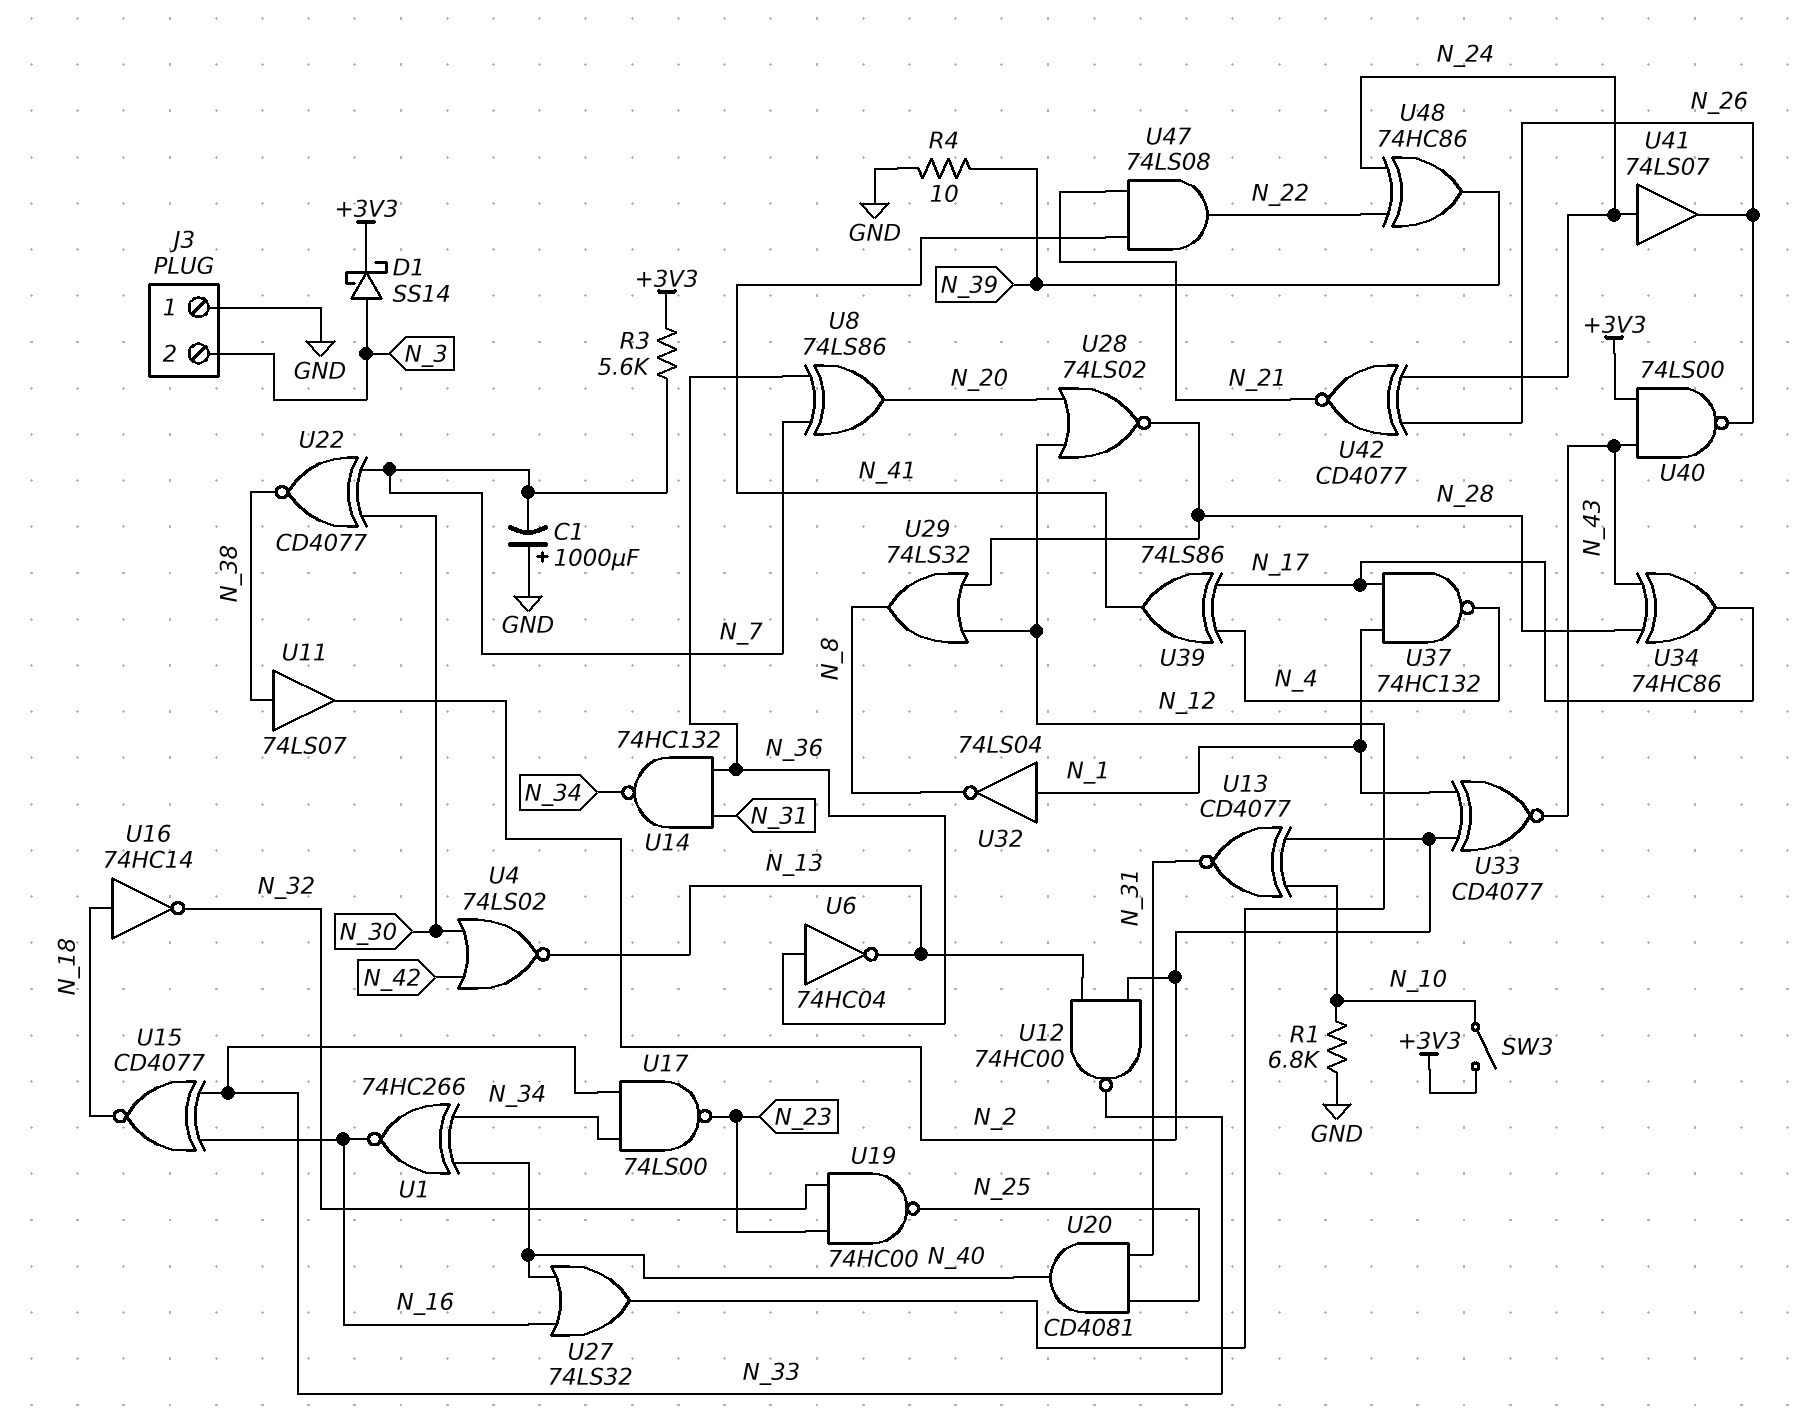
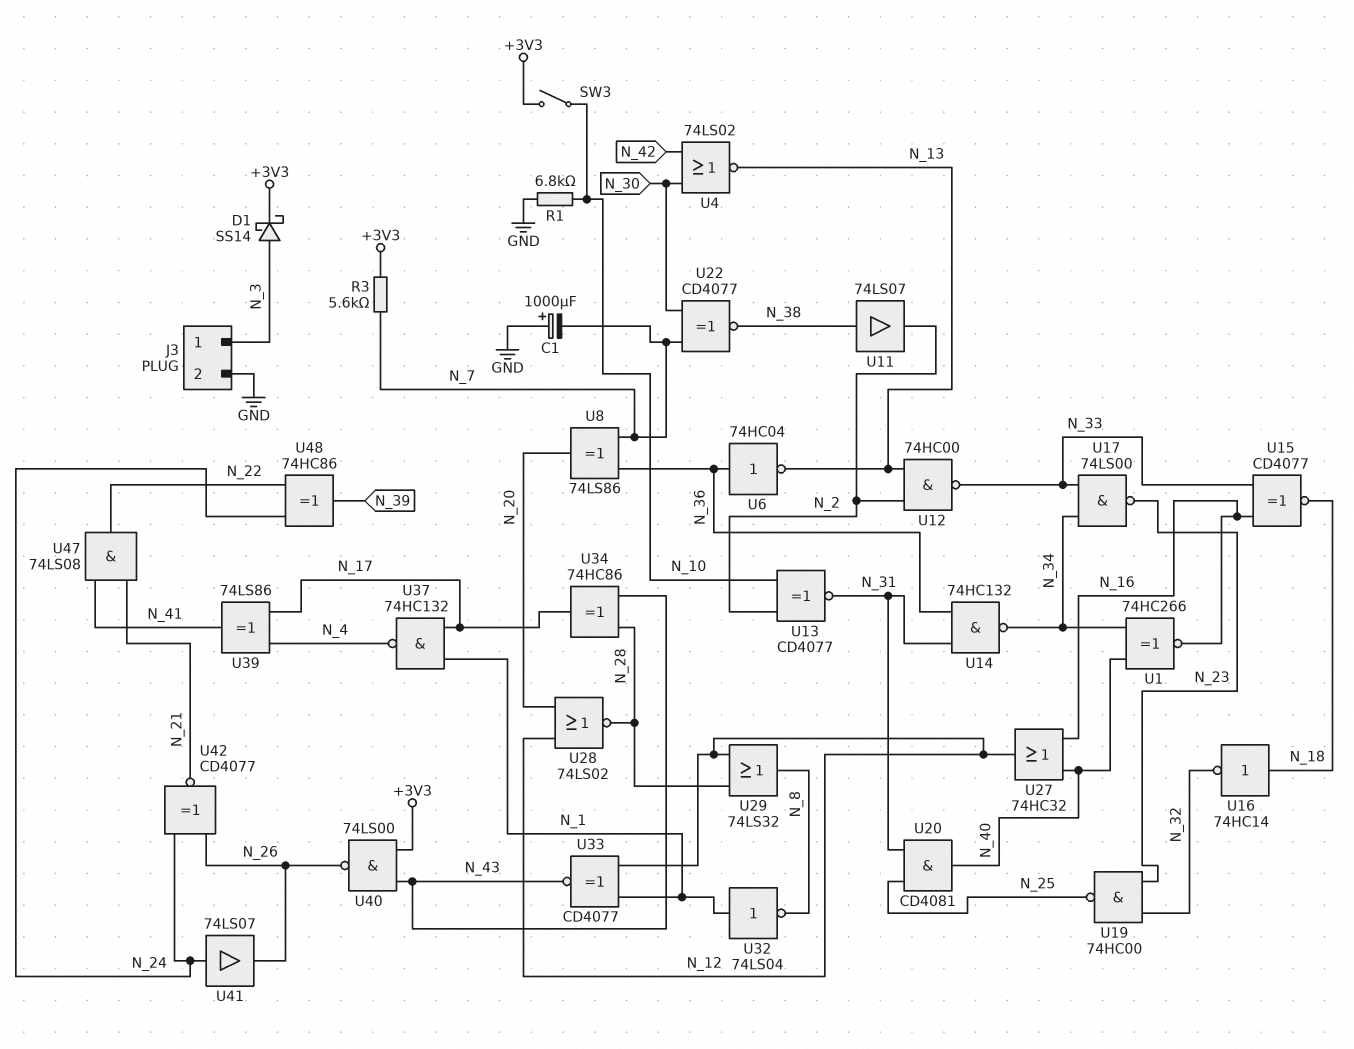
J3 pin 1: GND -> N_3
J3 pin 2: N_3 -> GND
R4: 10 (GND, N_39) -> none
U27: OR 74LS32 (in N_16, in N_40, out N_12) -> OR 74HC32 (in N_16, in N_40, out N_12)
U33: XNOR CD4077 (in N_1, in N_2, out N_43) -> XNOR CD4077 (in N_1, in N_12, out N_43)

